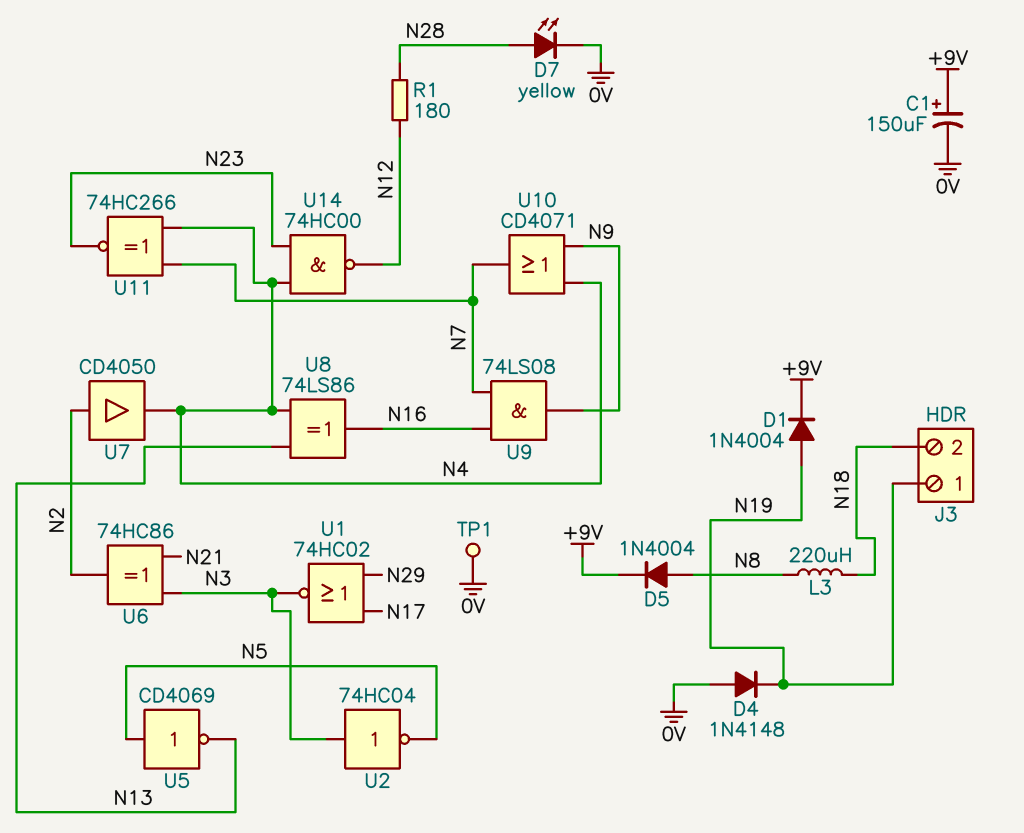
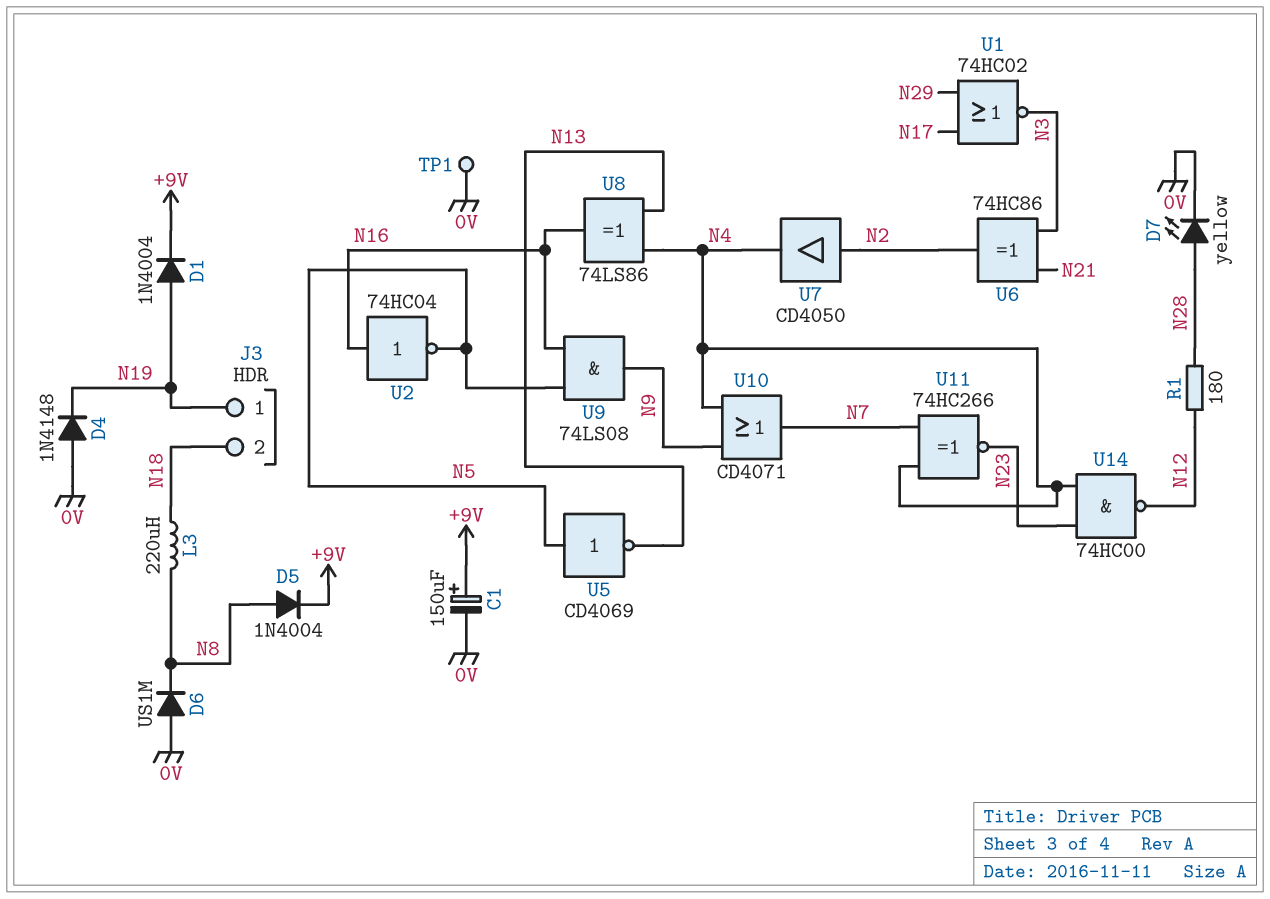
D6: none -> diode US1M (A 0V, K N8)
U2: NOT 74HC04 (in N3, out N5) -> NOT 74HC04 (in N16, out N5)
U9: AND 74LS08 (in N7, in N16, out N9) -> AND 74LS08 (in N5, in N16, out N9)

